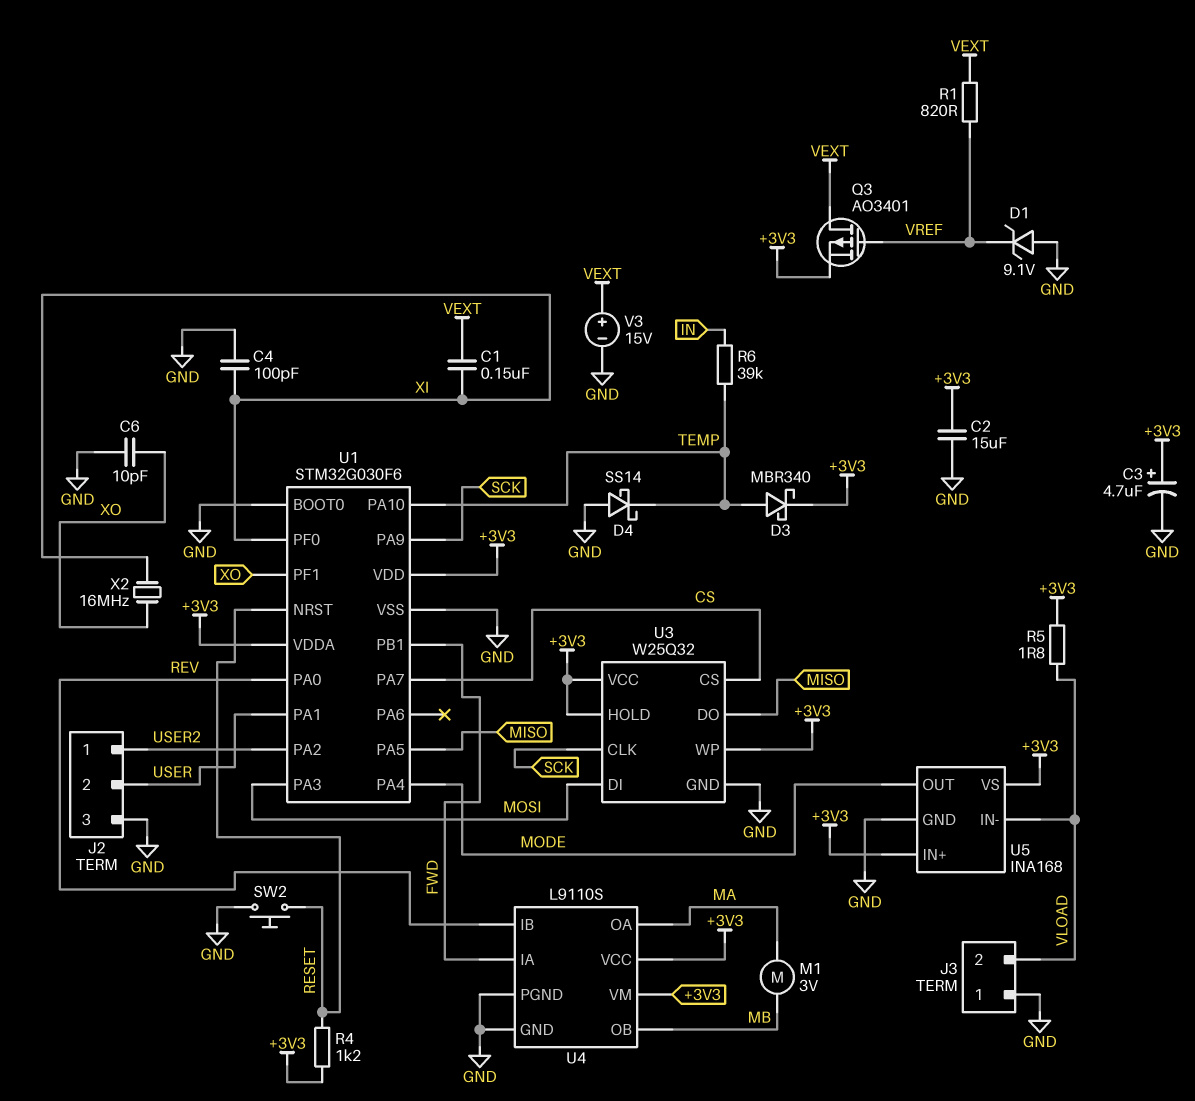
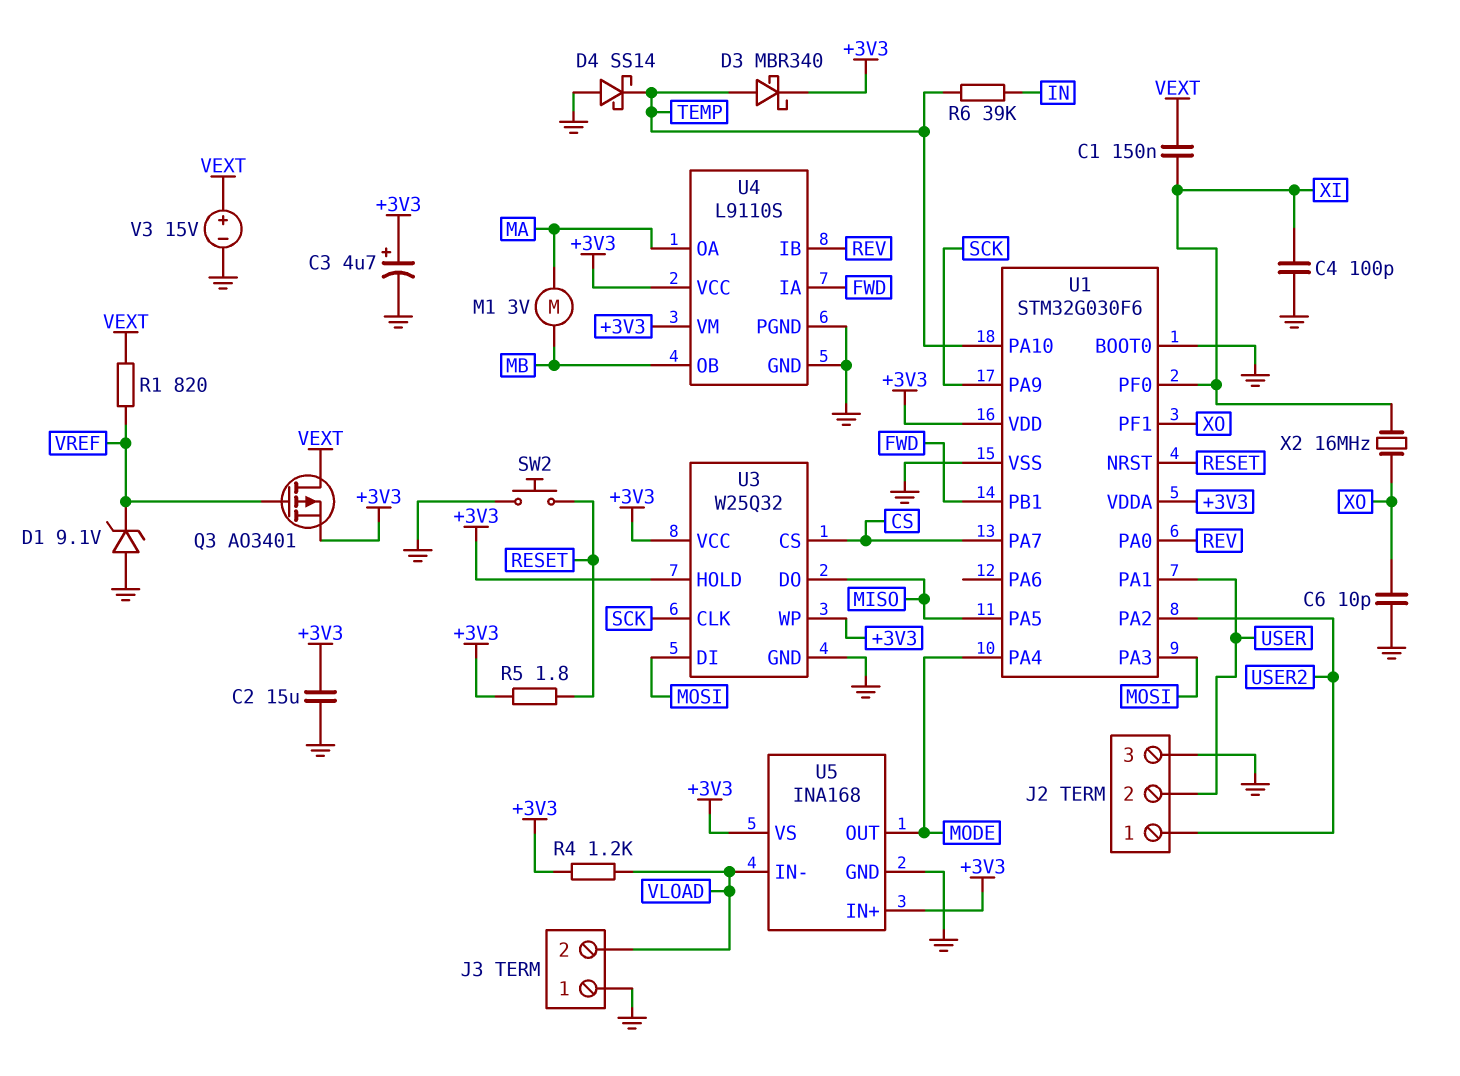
R4: 1.2k (+3V3, RESET) -> 1.2k (+3V3, VLOAD)
R5: 1.8 (+3V3, VLOAD) -> 1.8 (+3V3, RESET)

